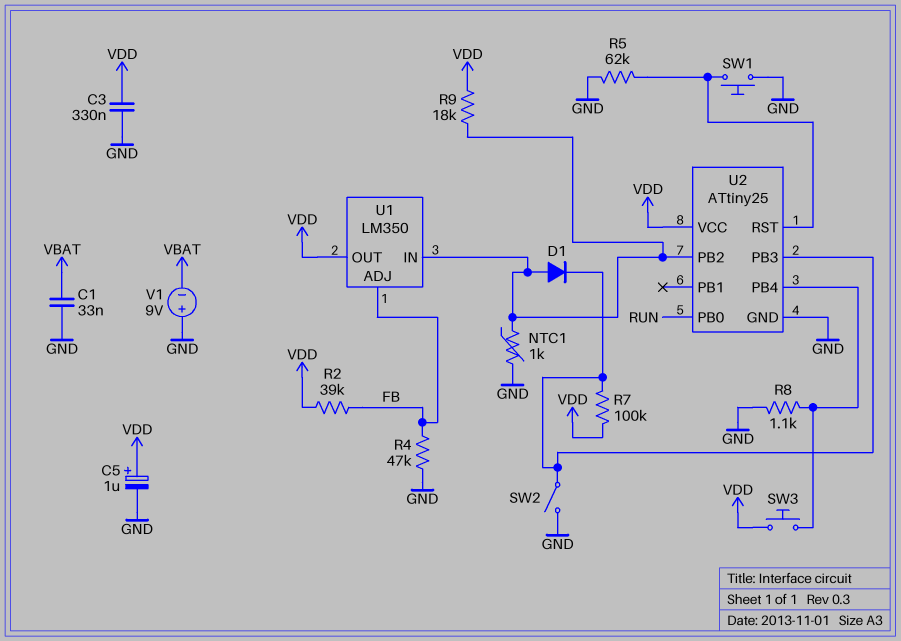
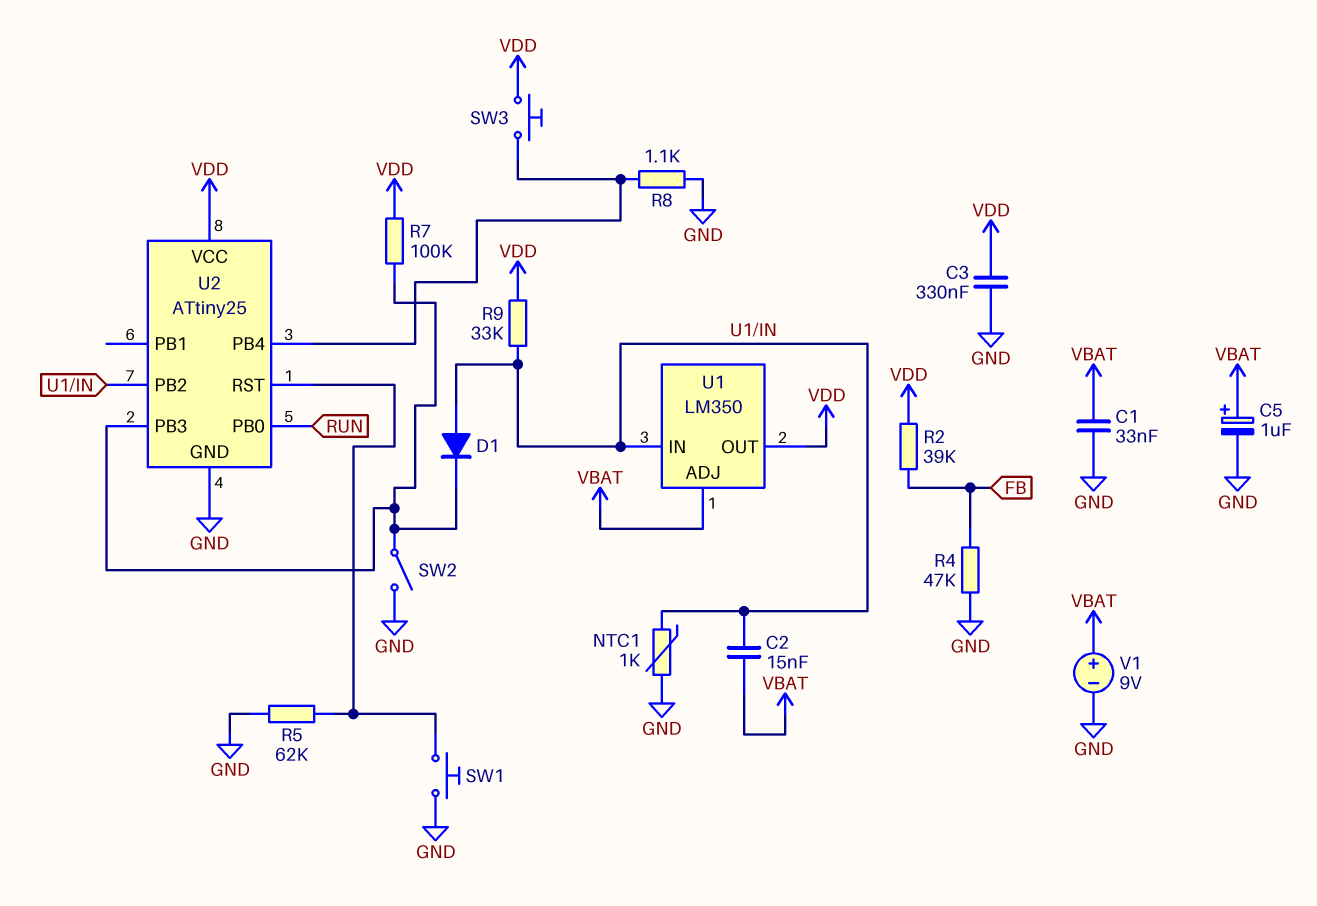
C2: none -> 15nF (U1/IN, VBAT)
C5: 1uF (plus VDD, minus GND) -> 1uF (plus VBAT, minus GND)
R9: 18k (U1/IN, VDD) -> 33k (U1/IN, VDD)
U1 pin ADJ: FB -> VBAT
V1: 9V (plus GND, minus VBAT) -> 9V (plus VBAT, minus GND)

